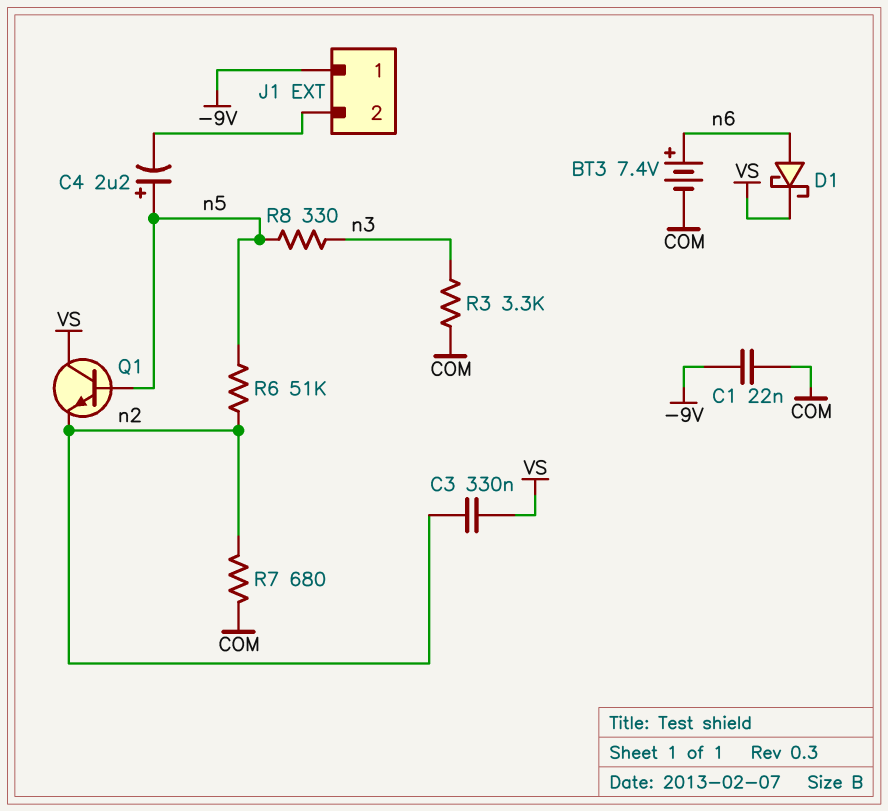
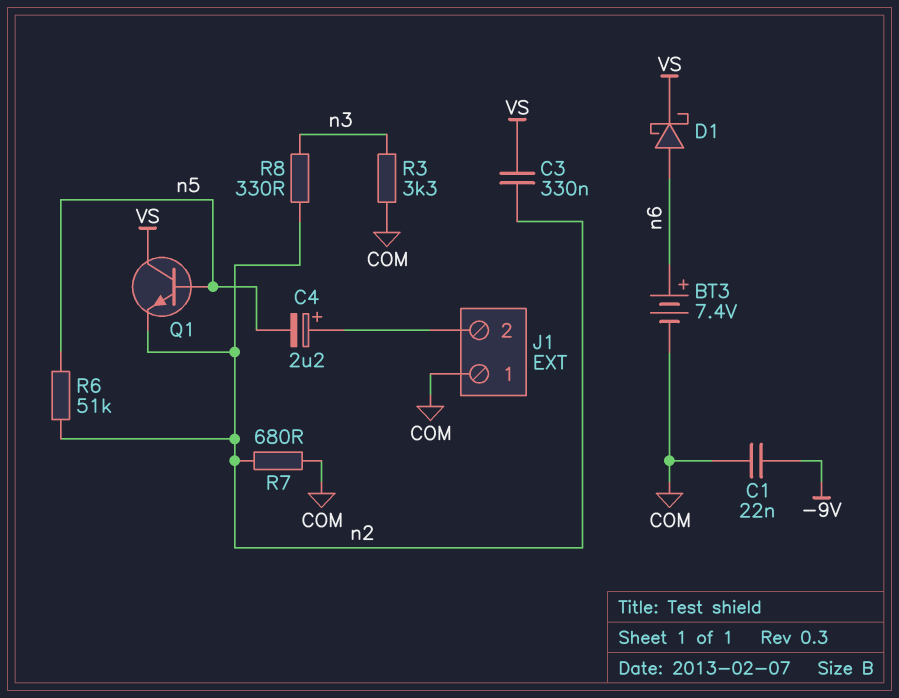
C4: 2.2uF (plus n5, minus J1/2) -> 2.2uF (plus J1/2, minus n5)
J1 pin 1: -9V -> COM
R8: 330 (n3, n5) -> 330 (n2, n3)

